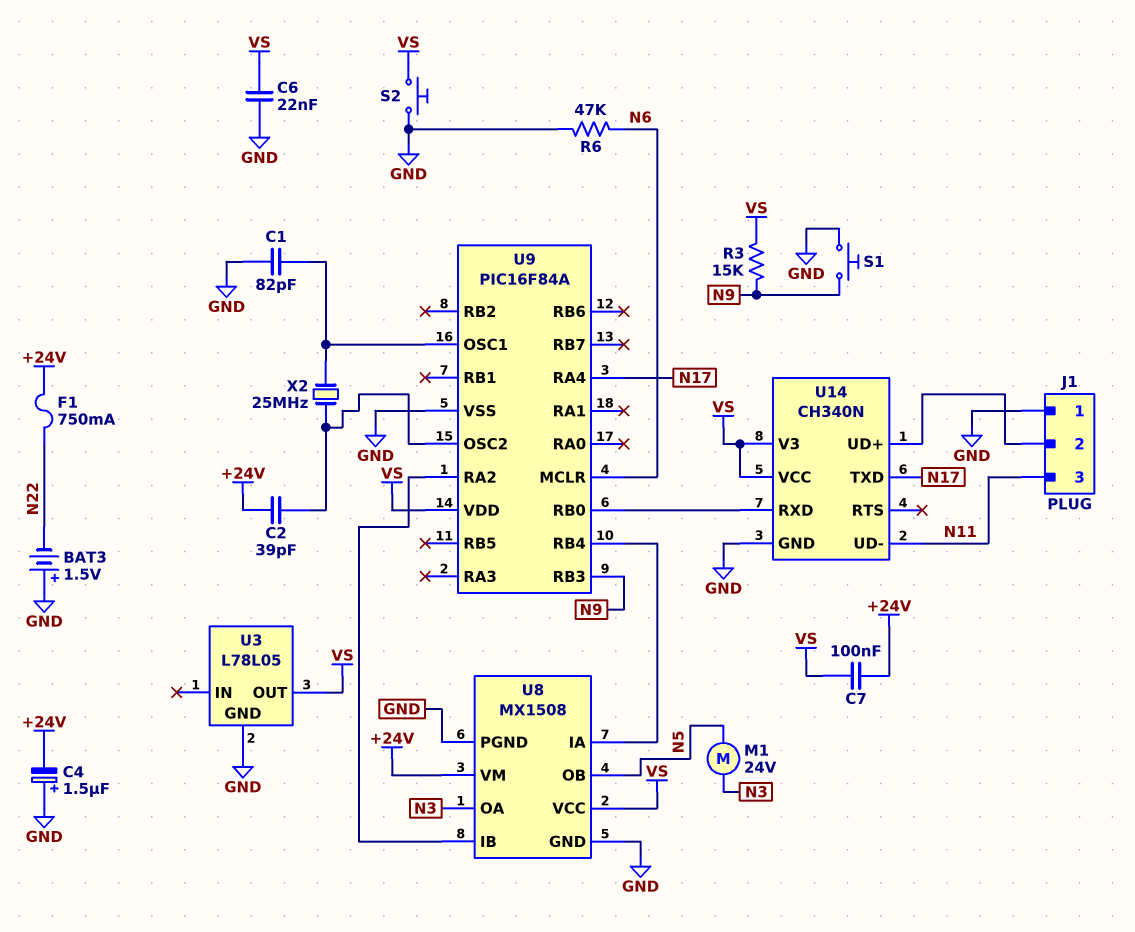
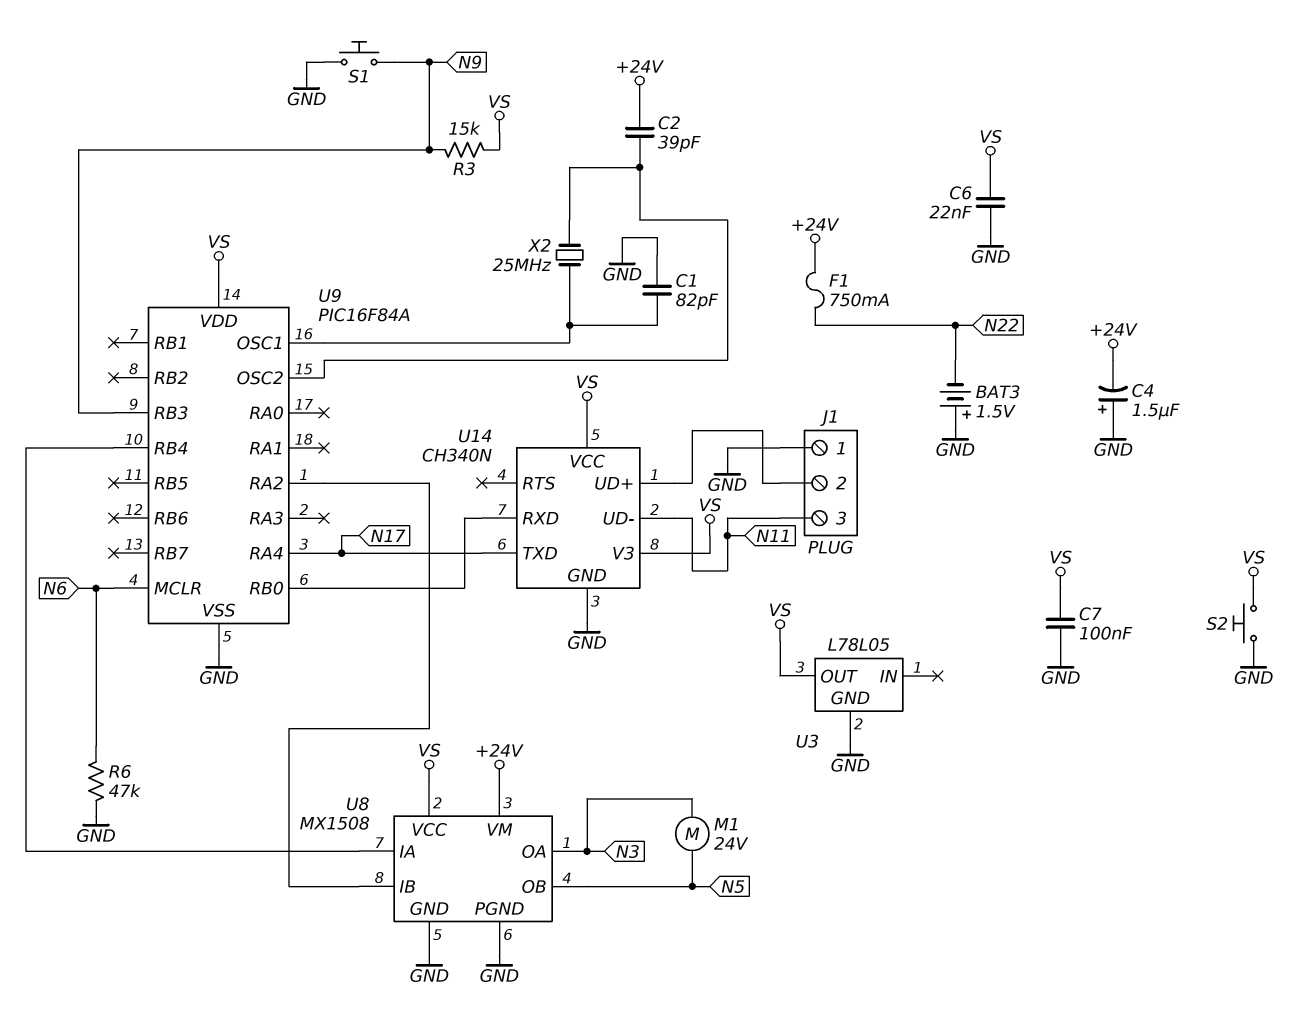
C7: 100nF (+24V, VS) -> 100nF (GND, VS)

